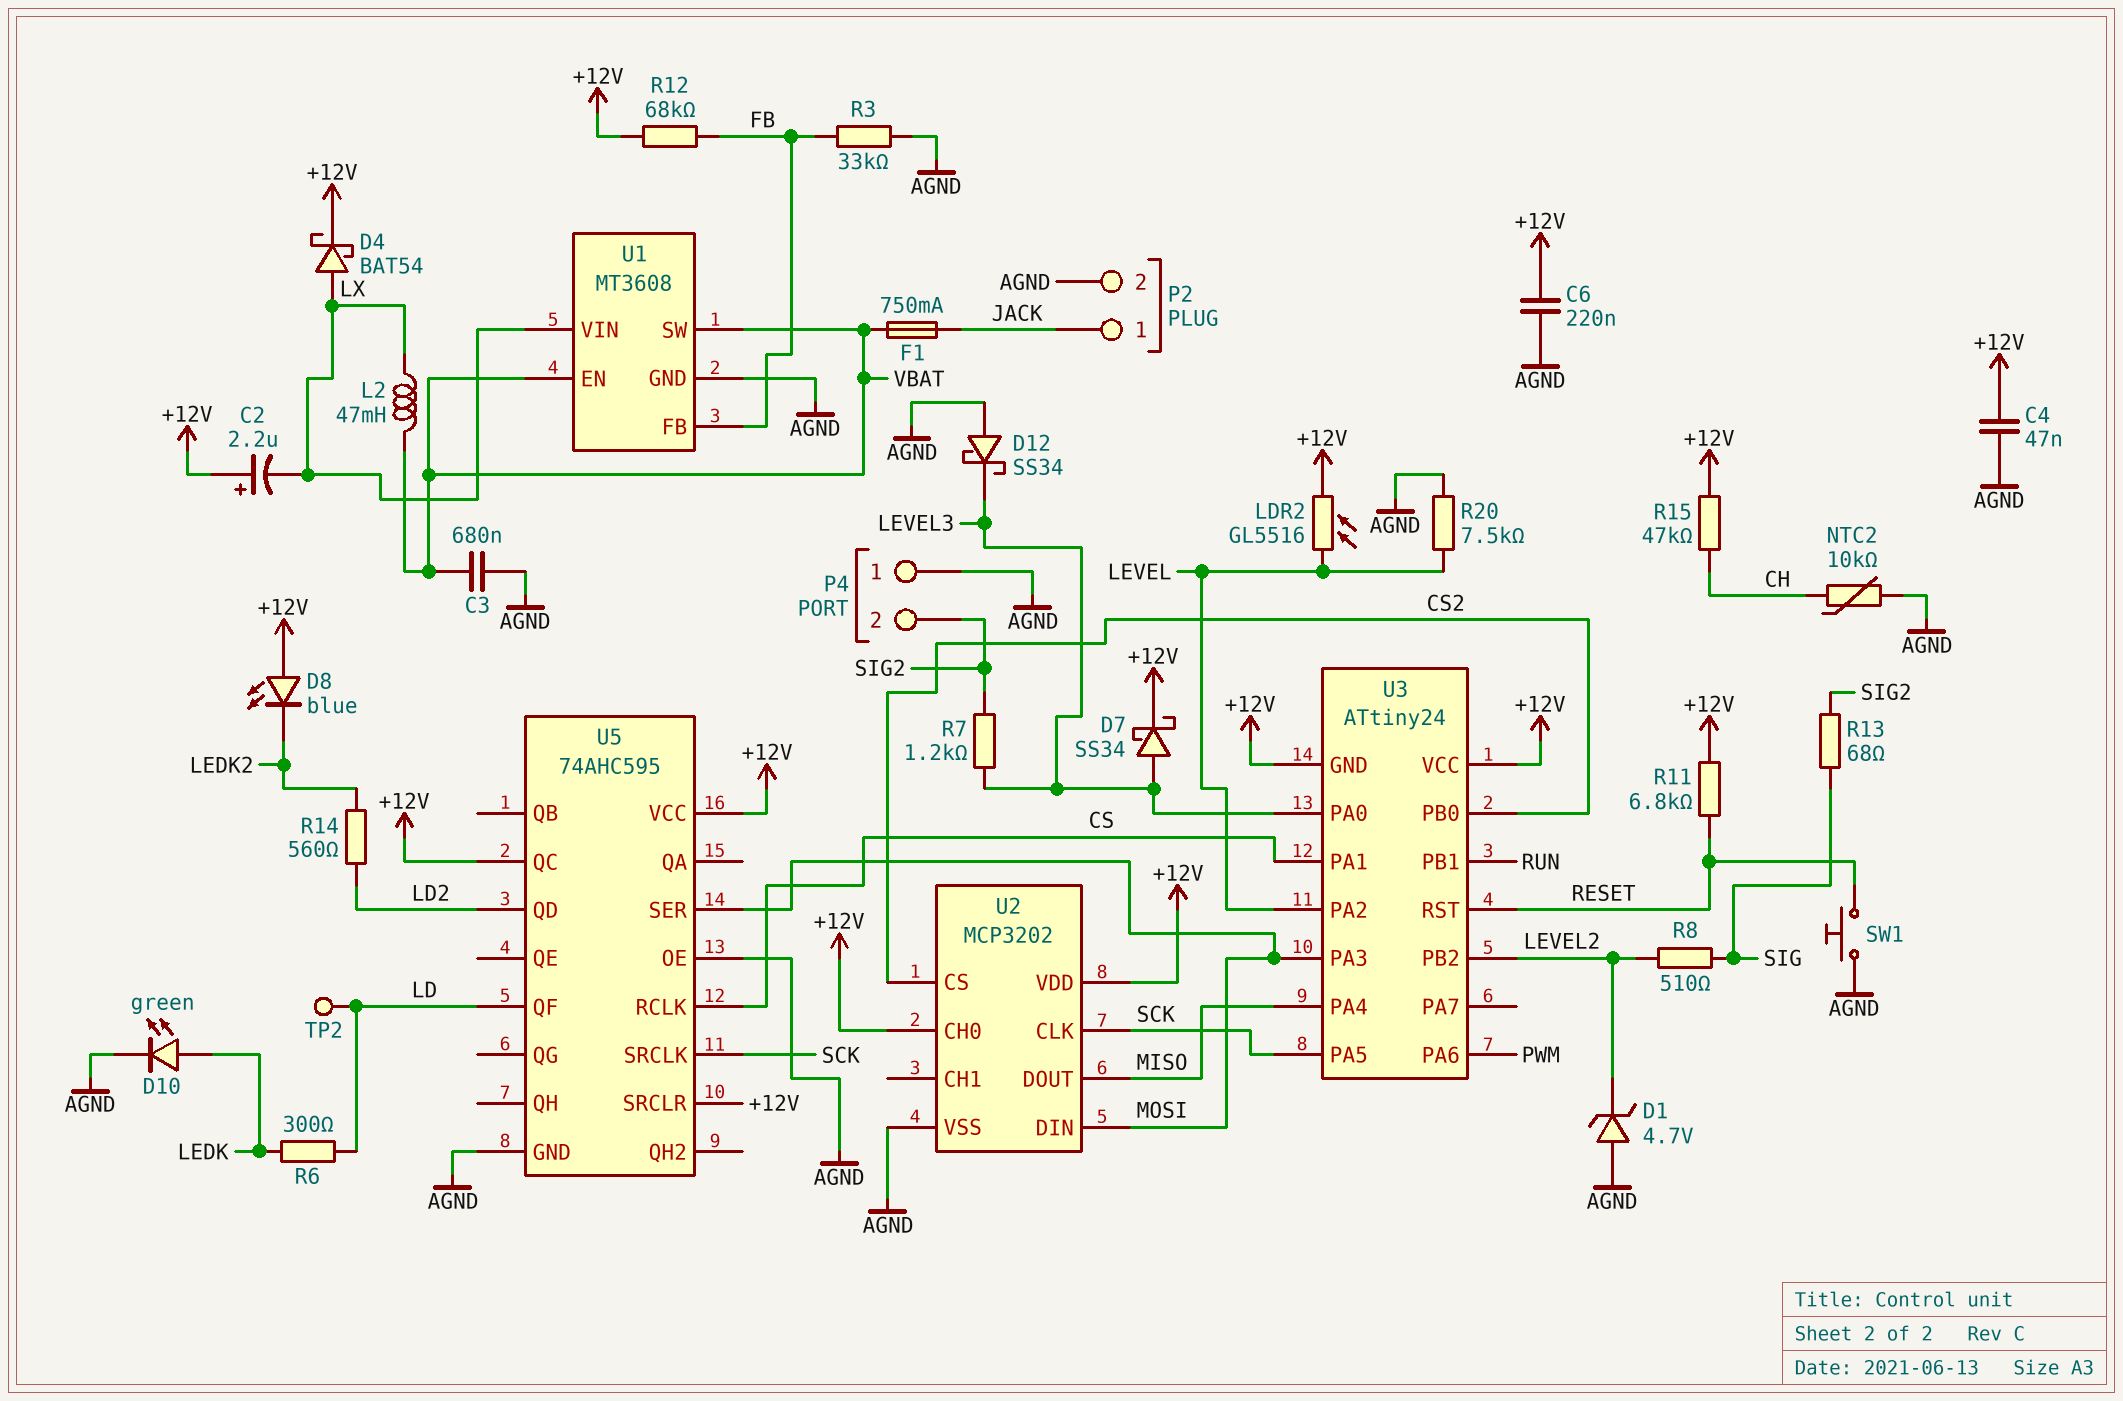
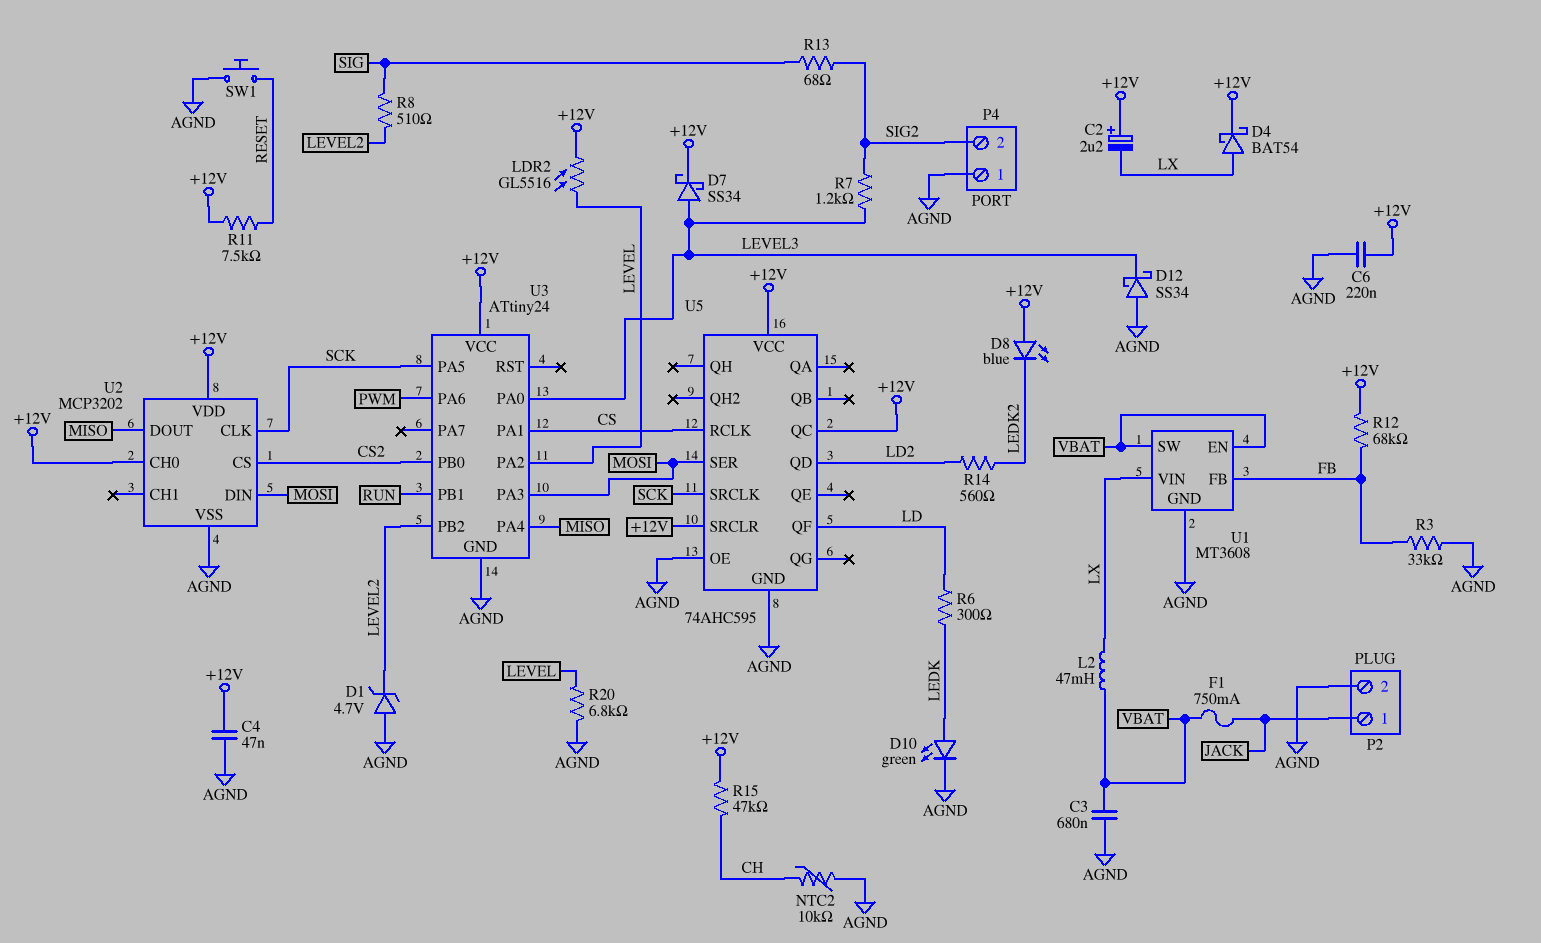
R11: 6.8k (+12V, RESET) -> 7.5k (+12V, RESET)
R20: 7.5k (AGND, LEVEL) -> 6.8k (AGND, LEVEL)
TP2: test point (LD) -> none
U3 pin GND: +12V -> AGND
U3 pin RST: RESET -> none

